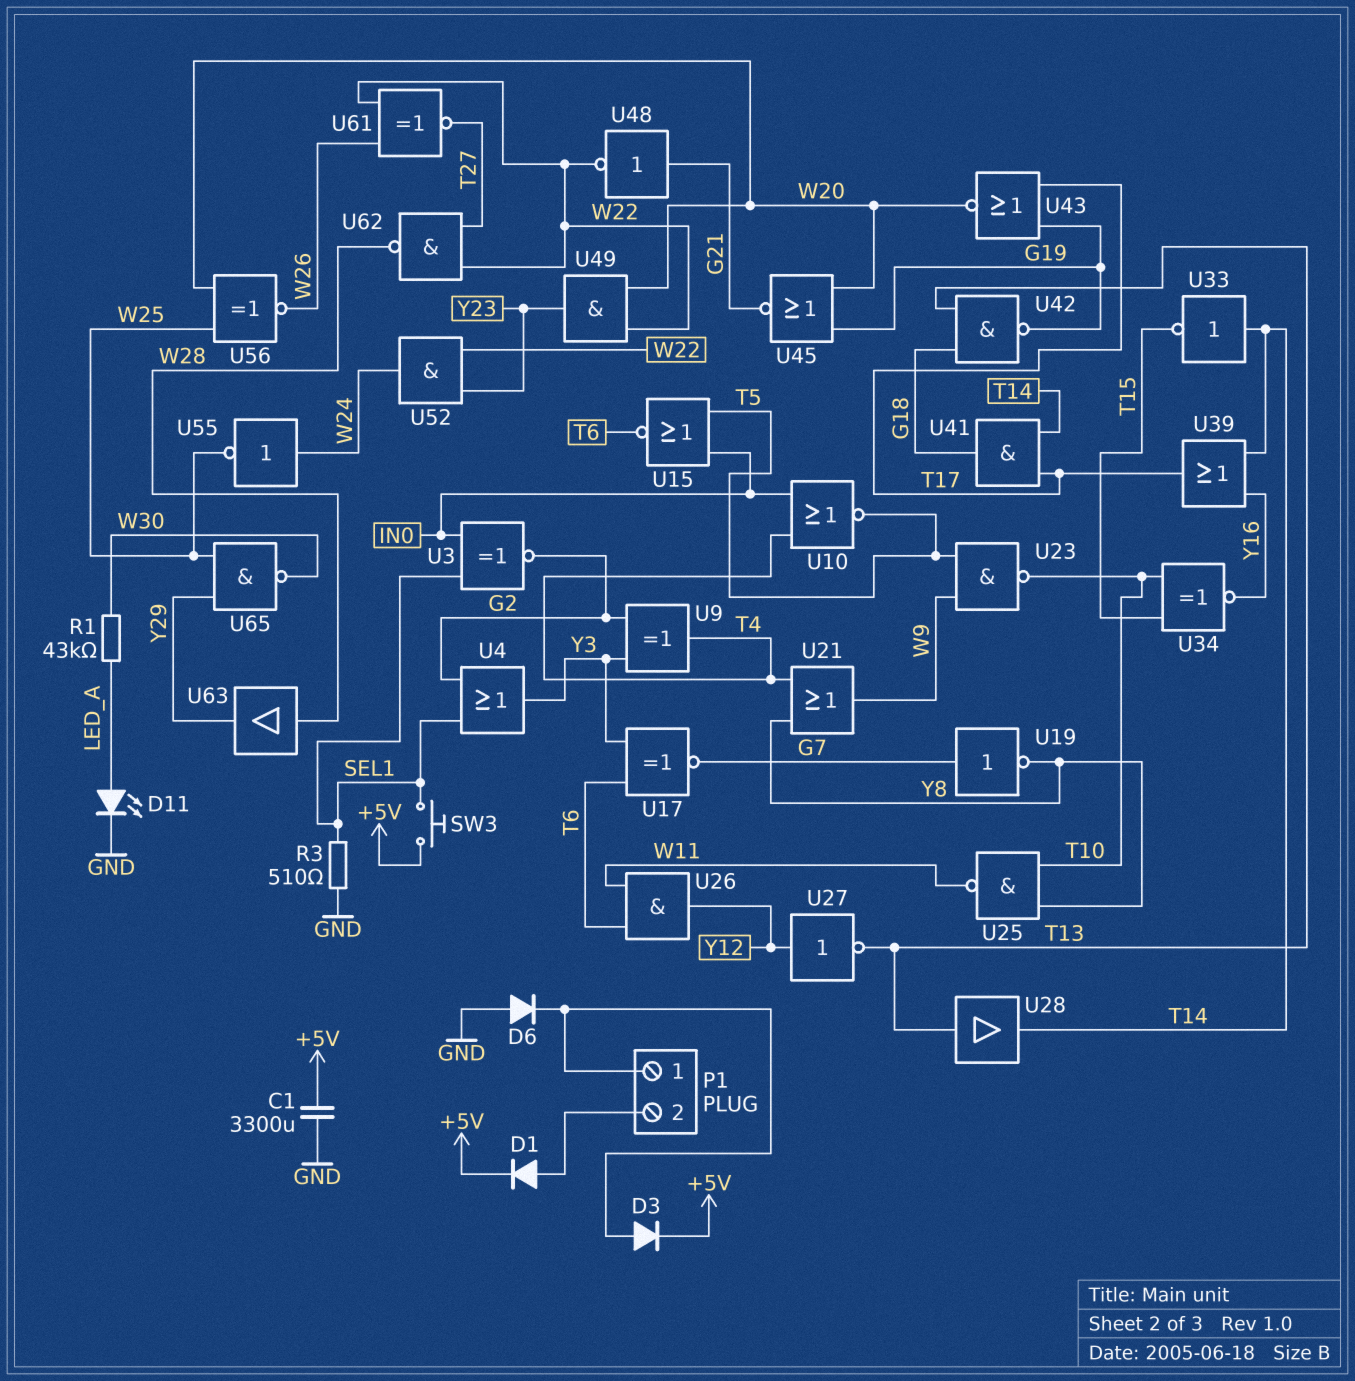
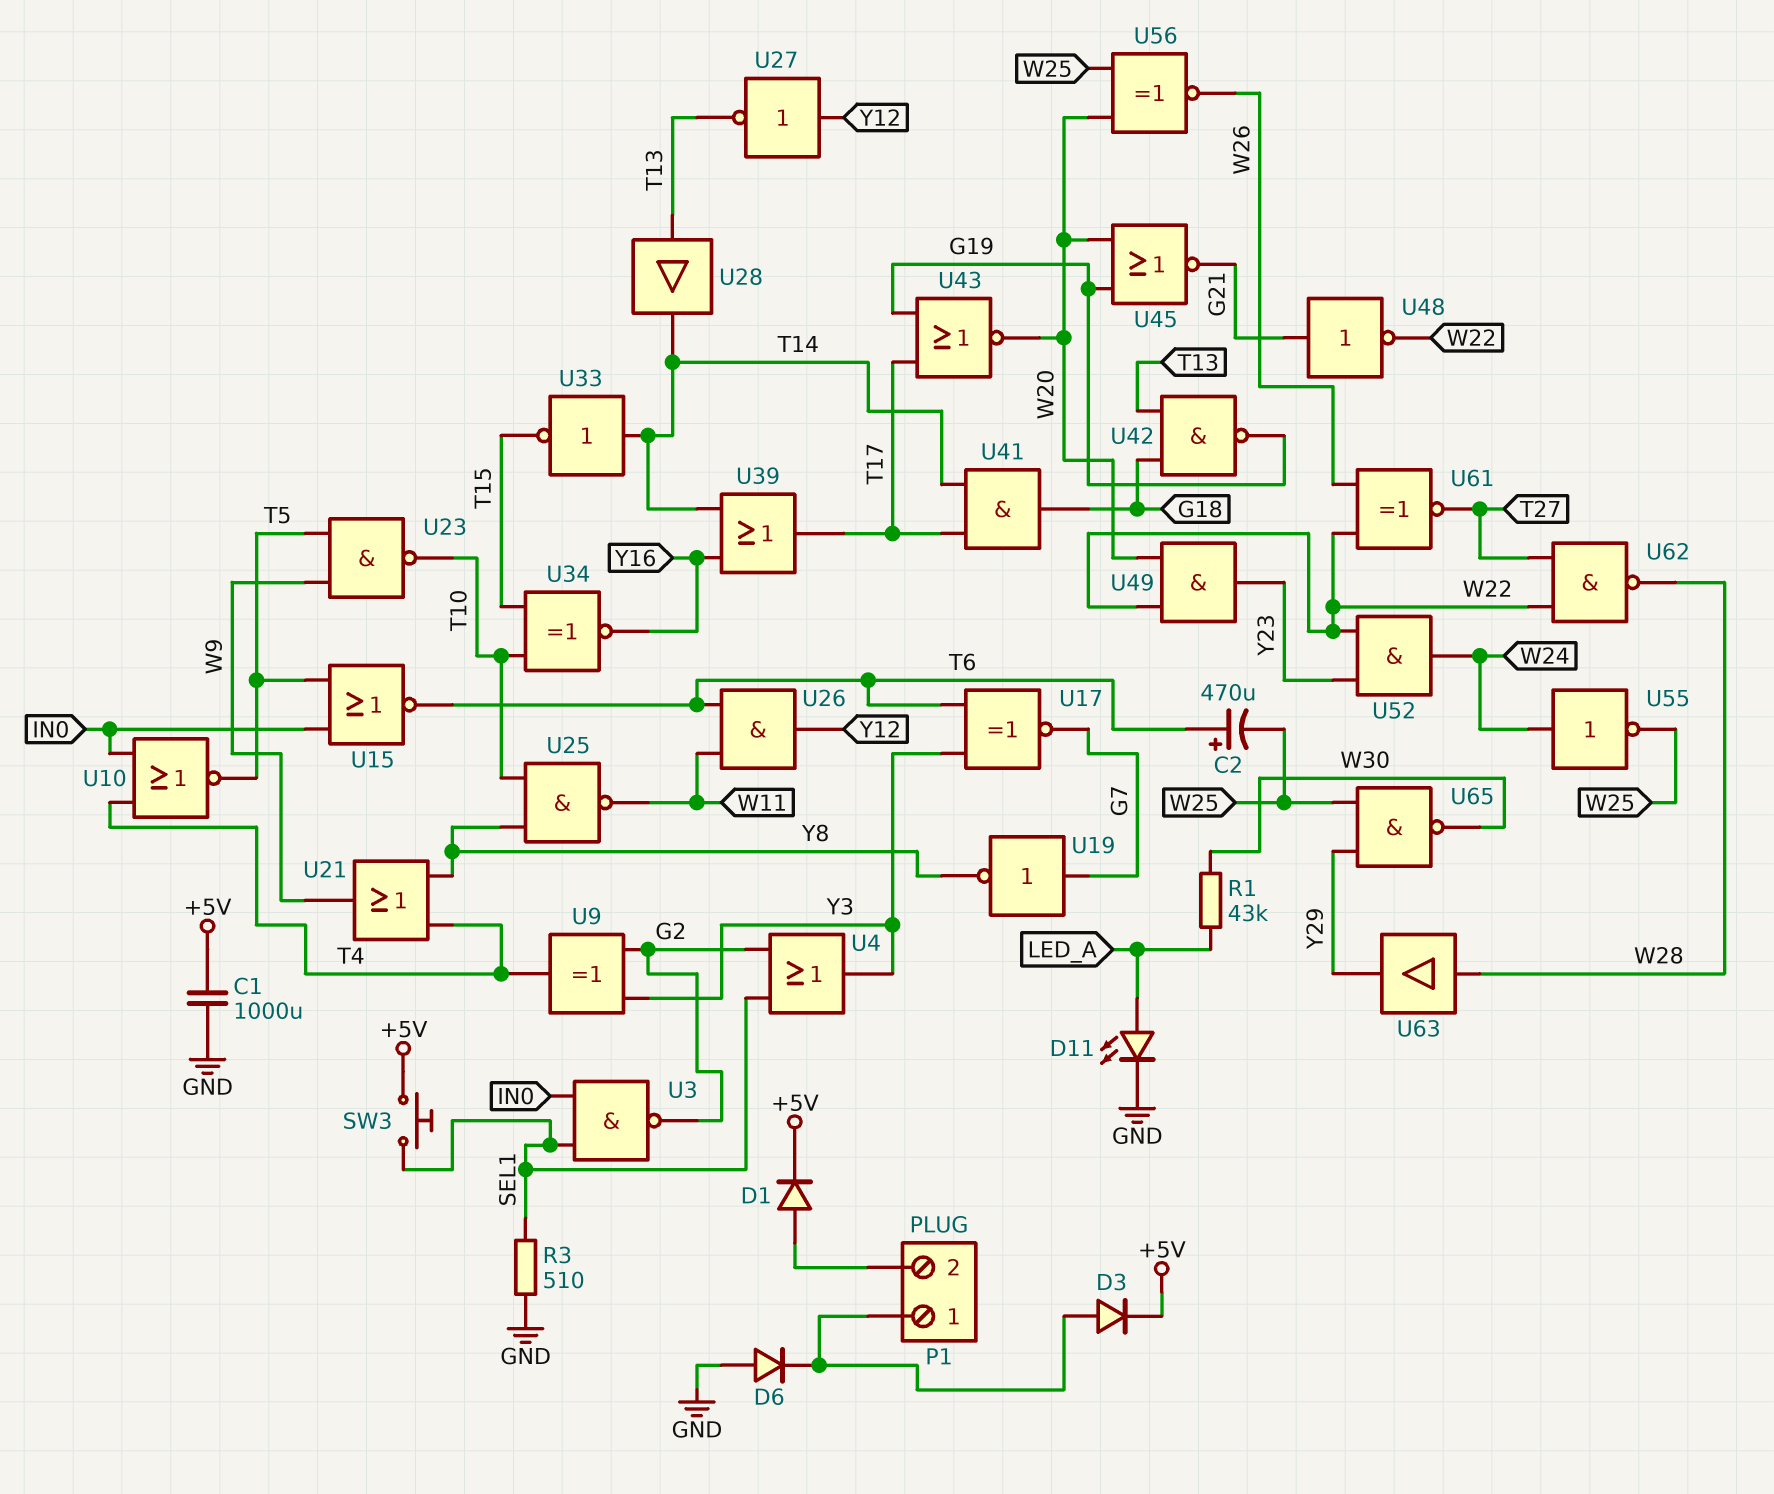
C1: 3300uF (+5V, GND) -> 1000uF (+5V, GND)
C2: none -> 470uF (plus T6, minus W25)
U3: XNOR (in IN0, in SEL1, out G2) -> NAND (in IN0, in SEL1, out G2)

